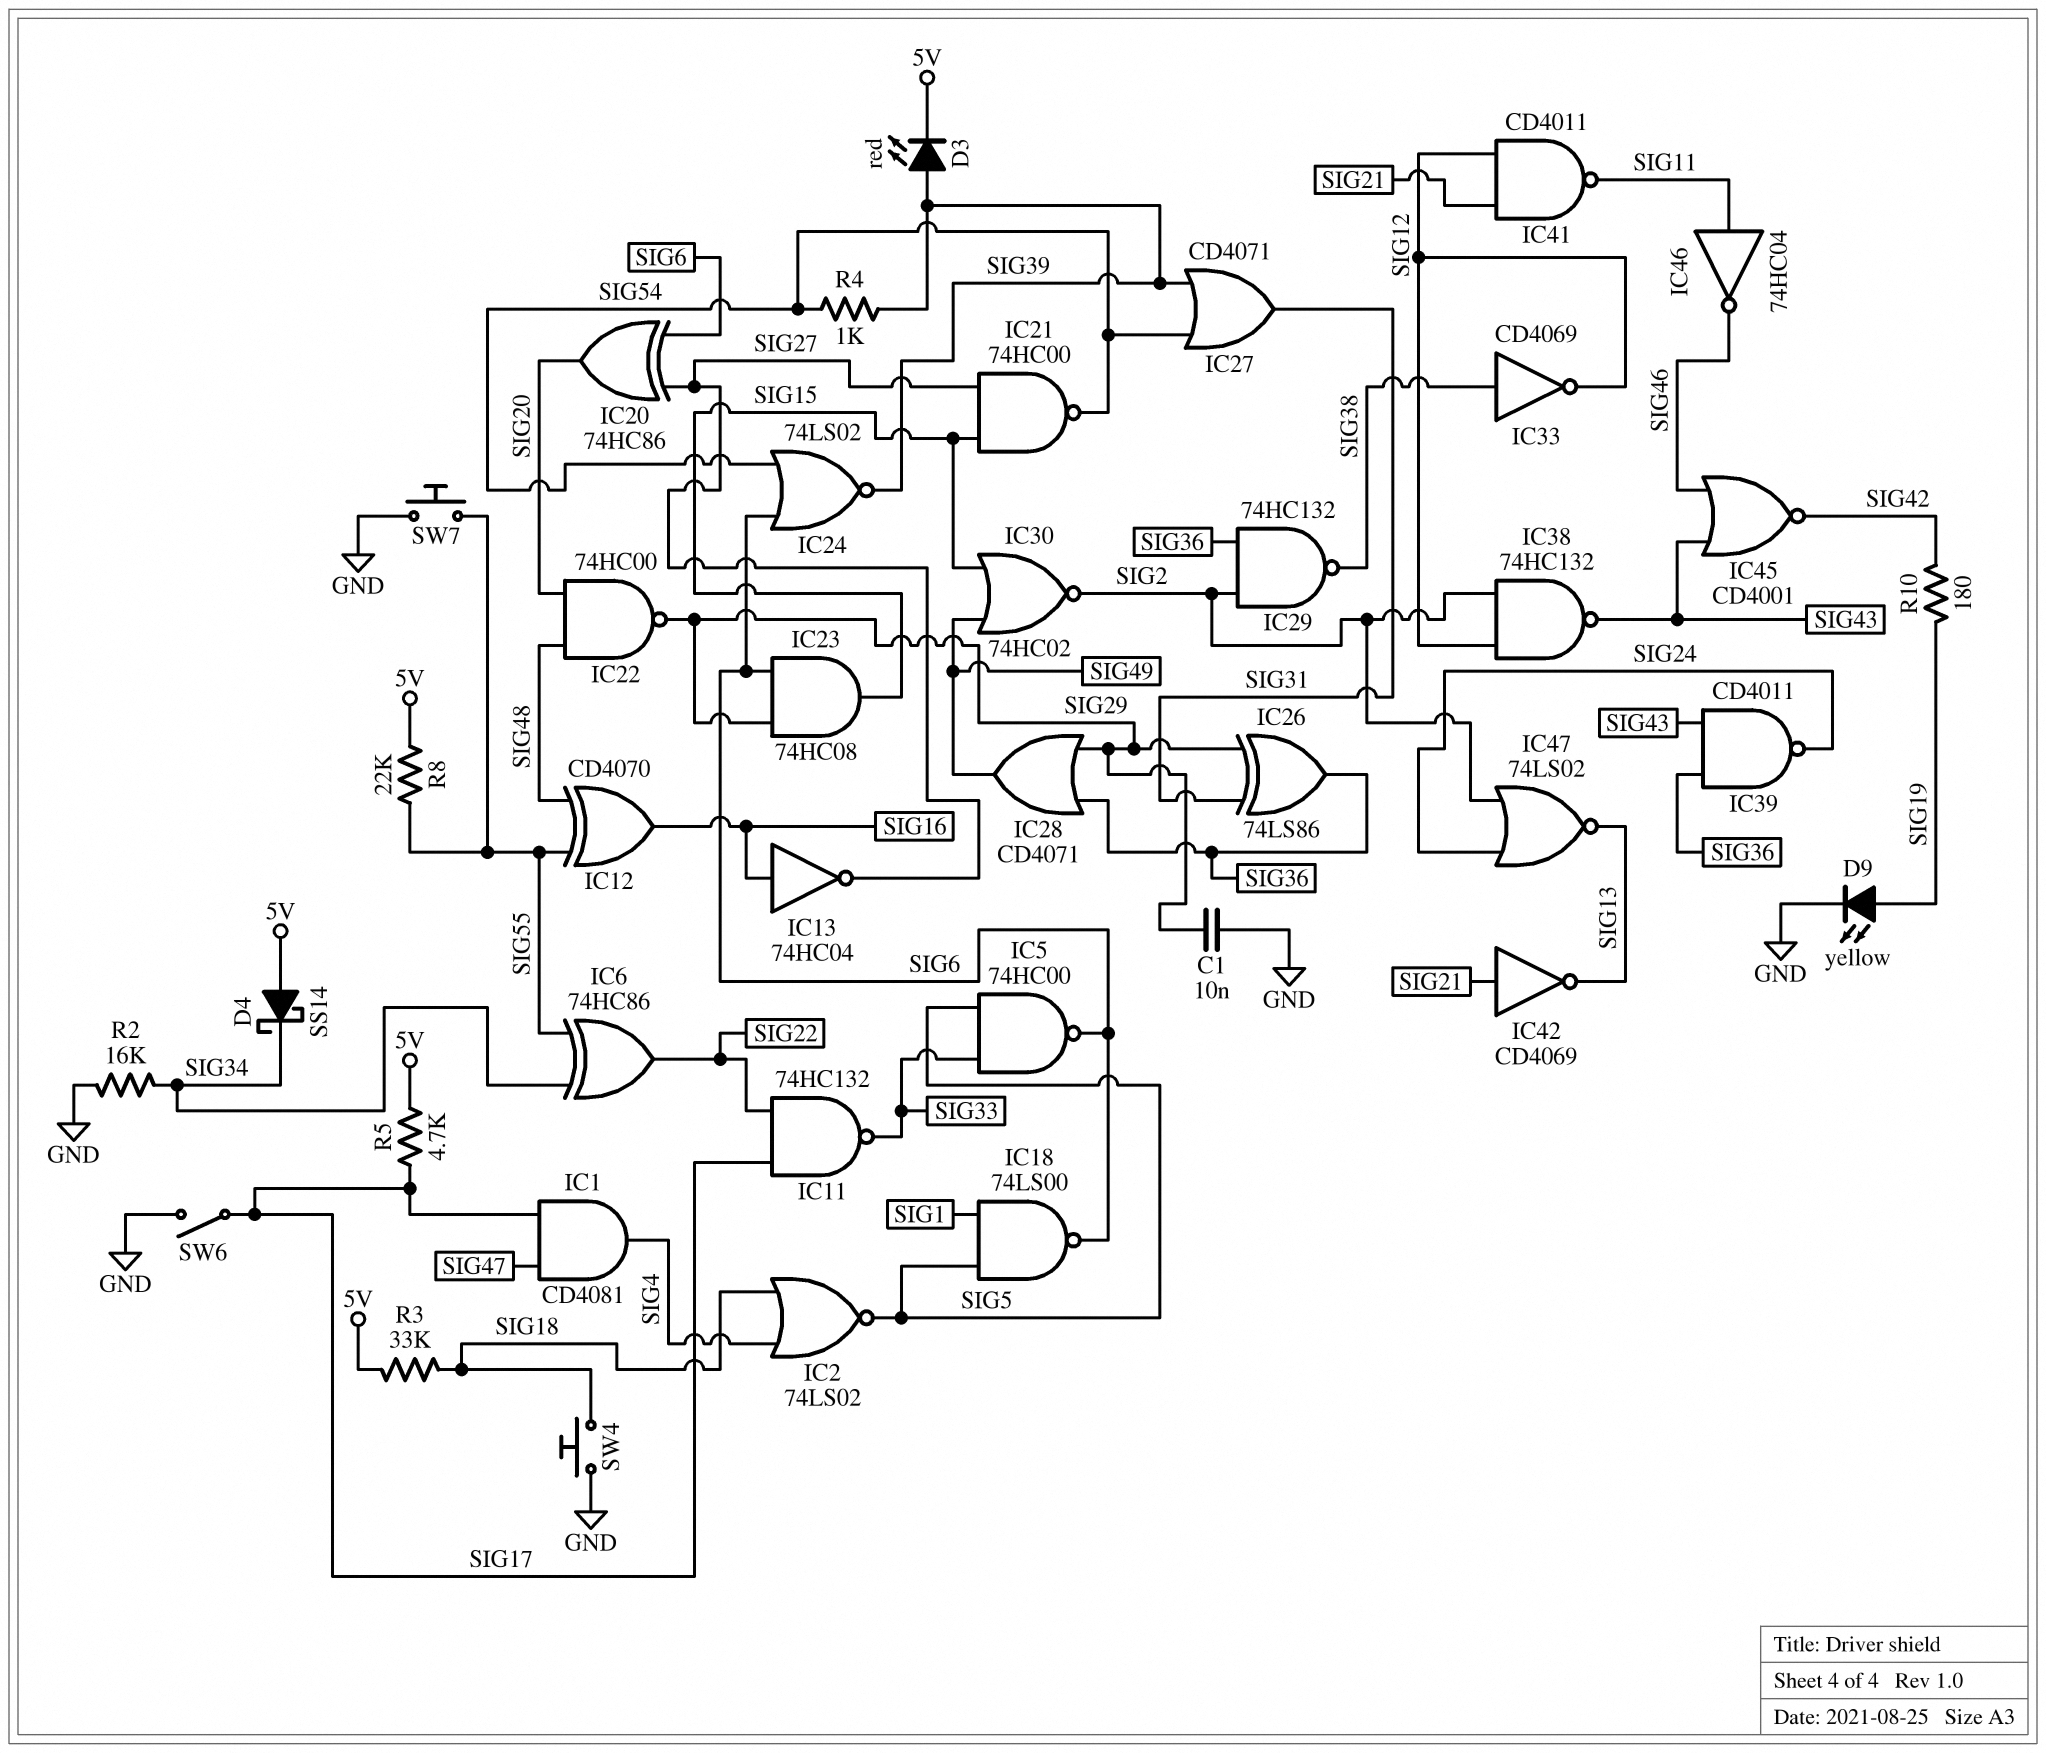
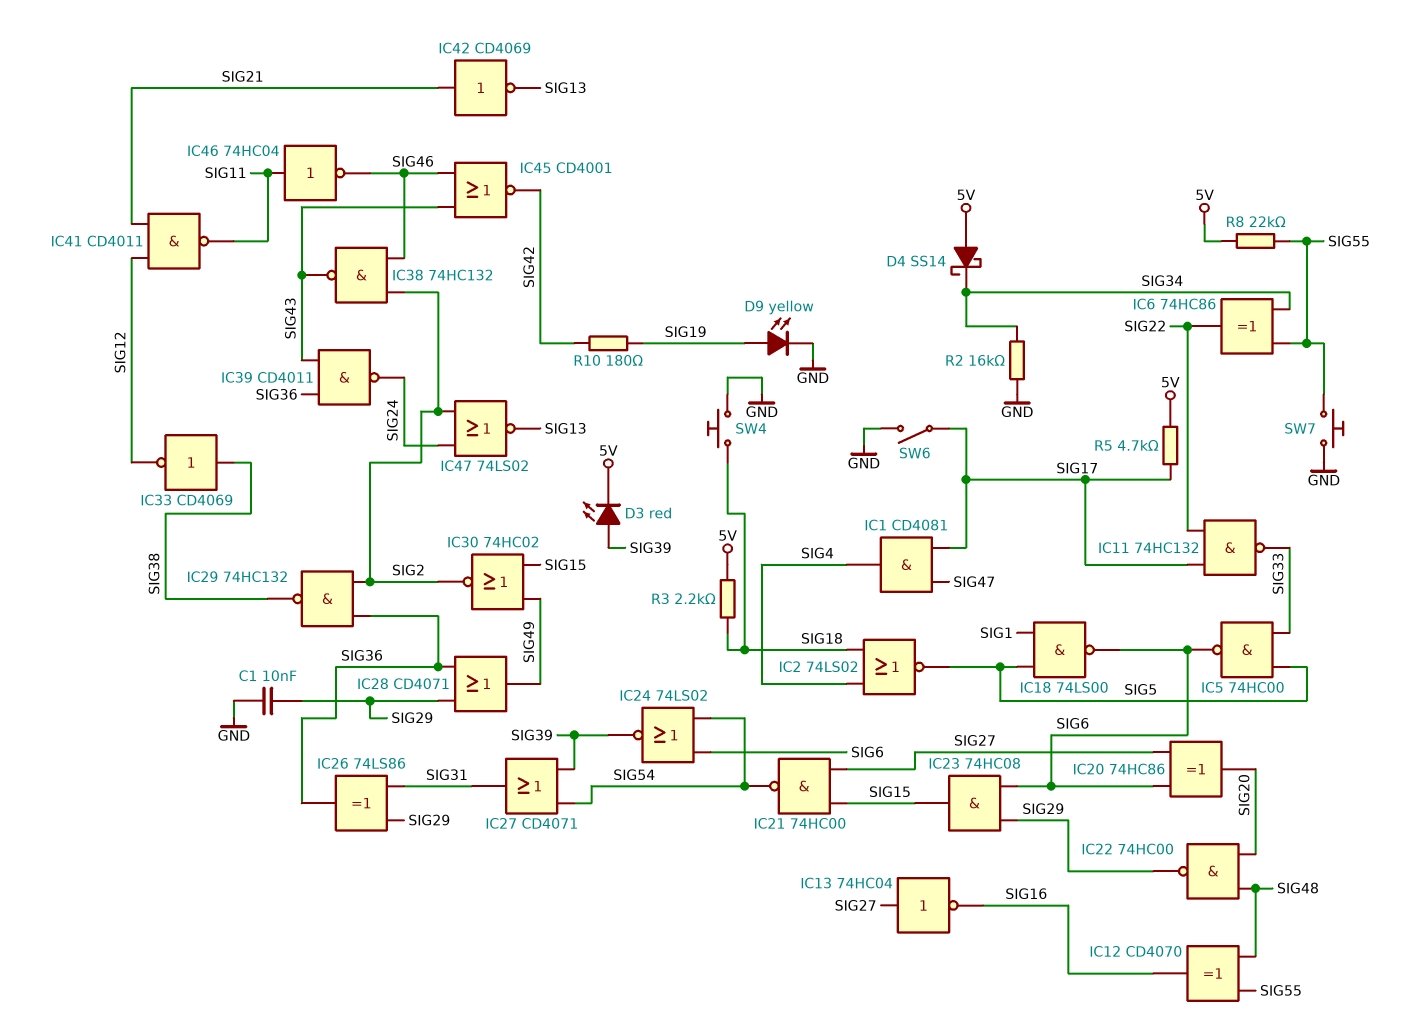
IC13: NOT 74HC04 (in SIG16, out SIG27) -> NOT 74HC04 (in SIG27, out SIG16)
IC38: NAND 74HC132 (in SIG2, in SIG12, out SIG43) -> NAND 74HC132 (in SIG2, in SIG46, out SIG43)
R3: 33k (5V, SIG18) -> 2.2k (5V, SIG18)
R4: 1k (SIG39, SIG54) -> none

